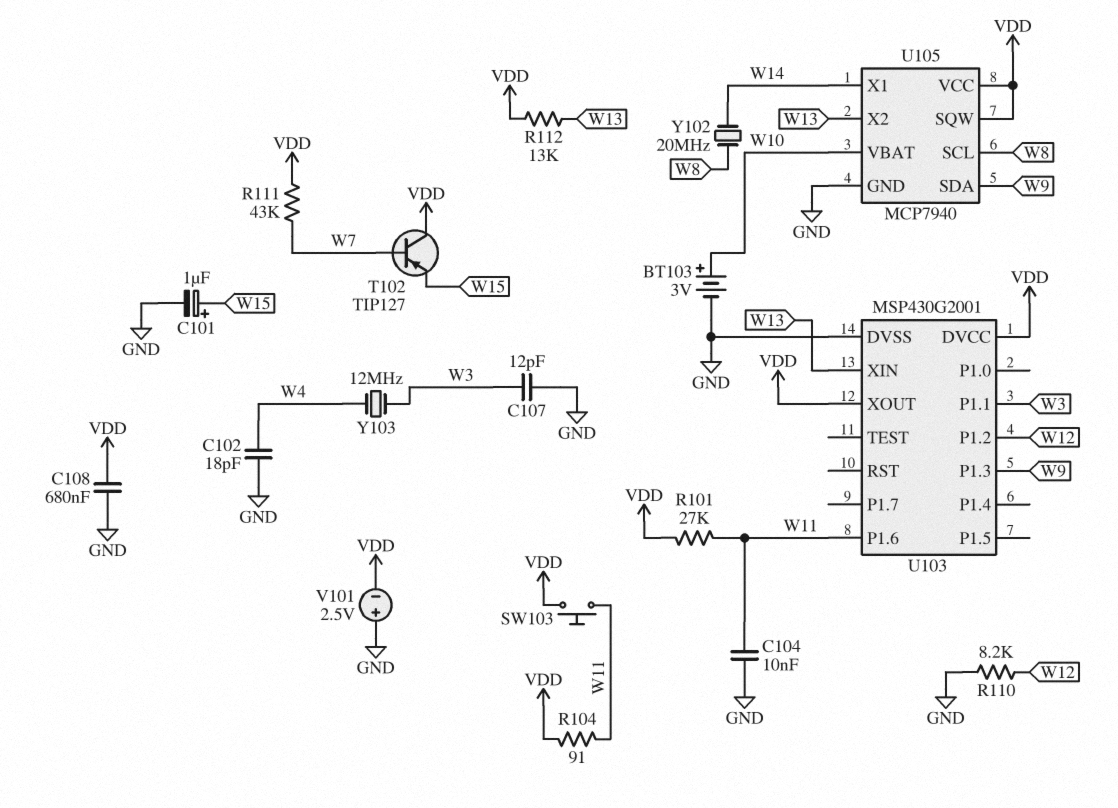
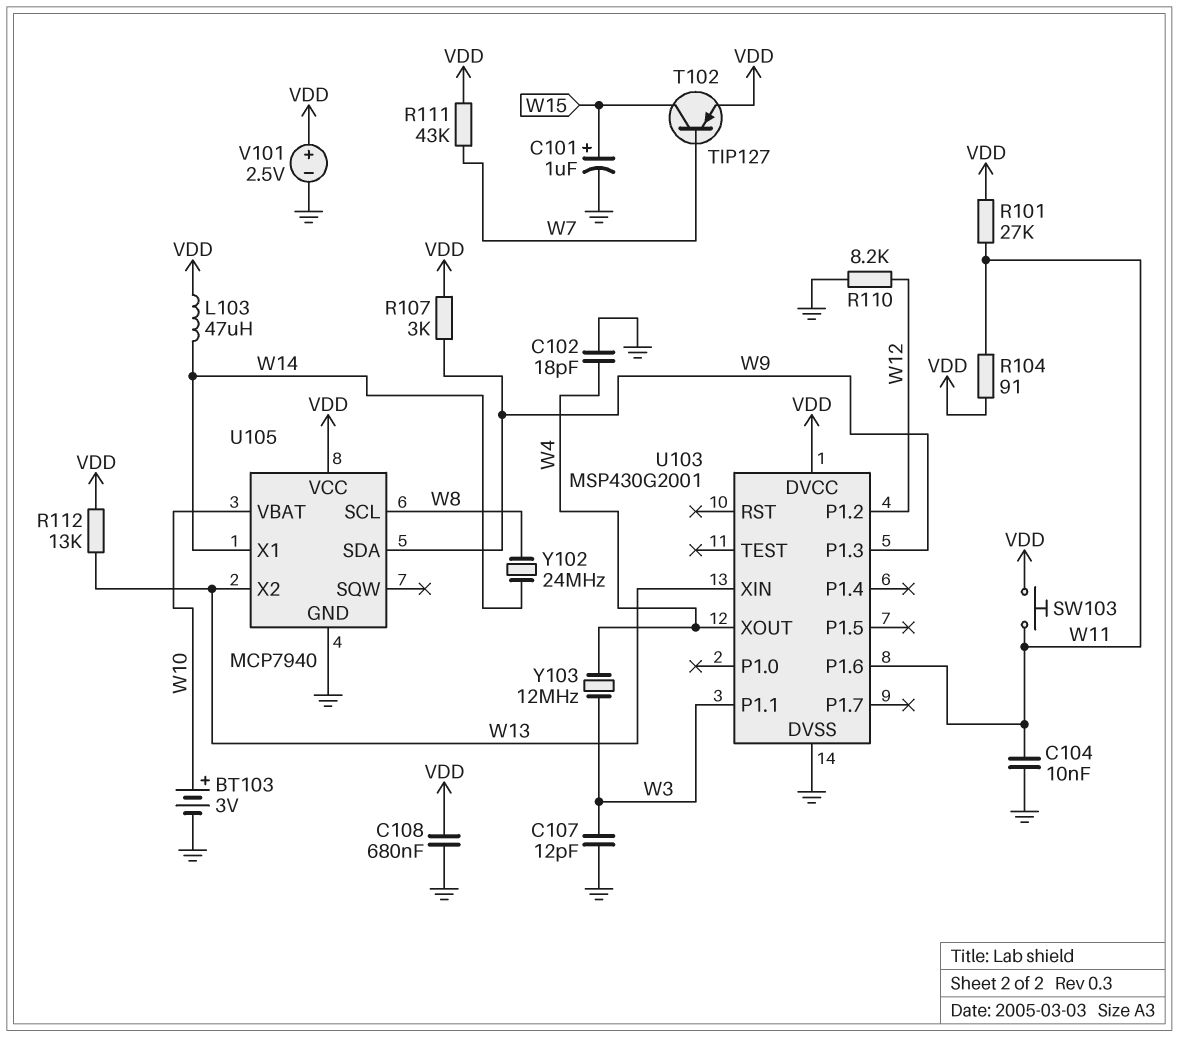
L103: none -> 47uH (VDD, W14)
R107: none -> 3k (VDD, W9)
T102: PNP TIP127 (B W7, C VDD, E W15) -> PNP TIP127 (B W7, C W15, E VDD)
U103 pin XOUT: VDD -> W4
U105 pin SQW: VDD -> none
V101: 2.5V (plus GND, minus VDD) -> 2.5V (plus VDD, minus GND)
Y102: 20MHz (W8, W14) -> 24MHz (W8, W14)

